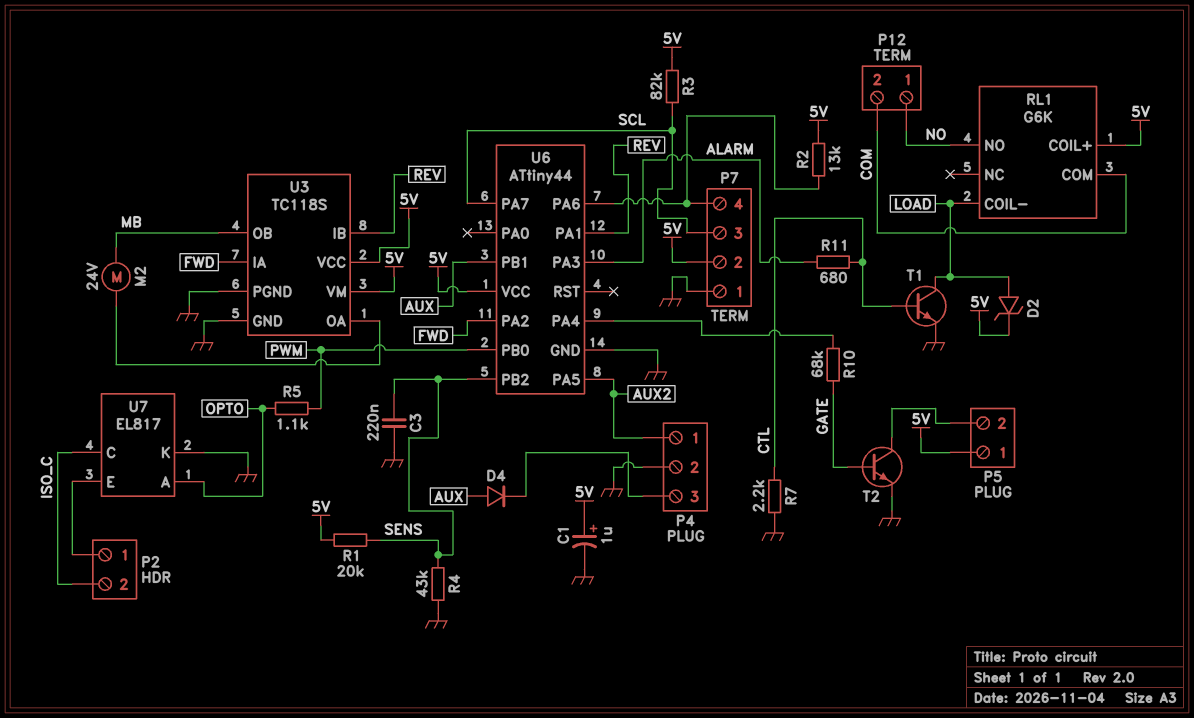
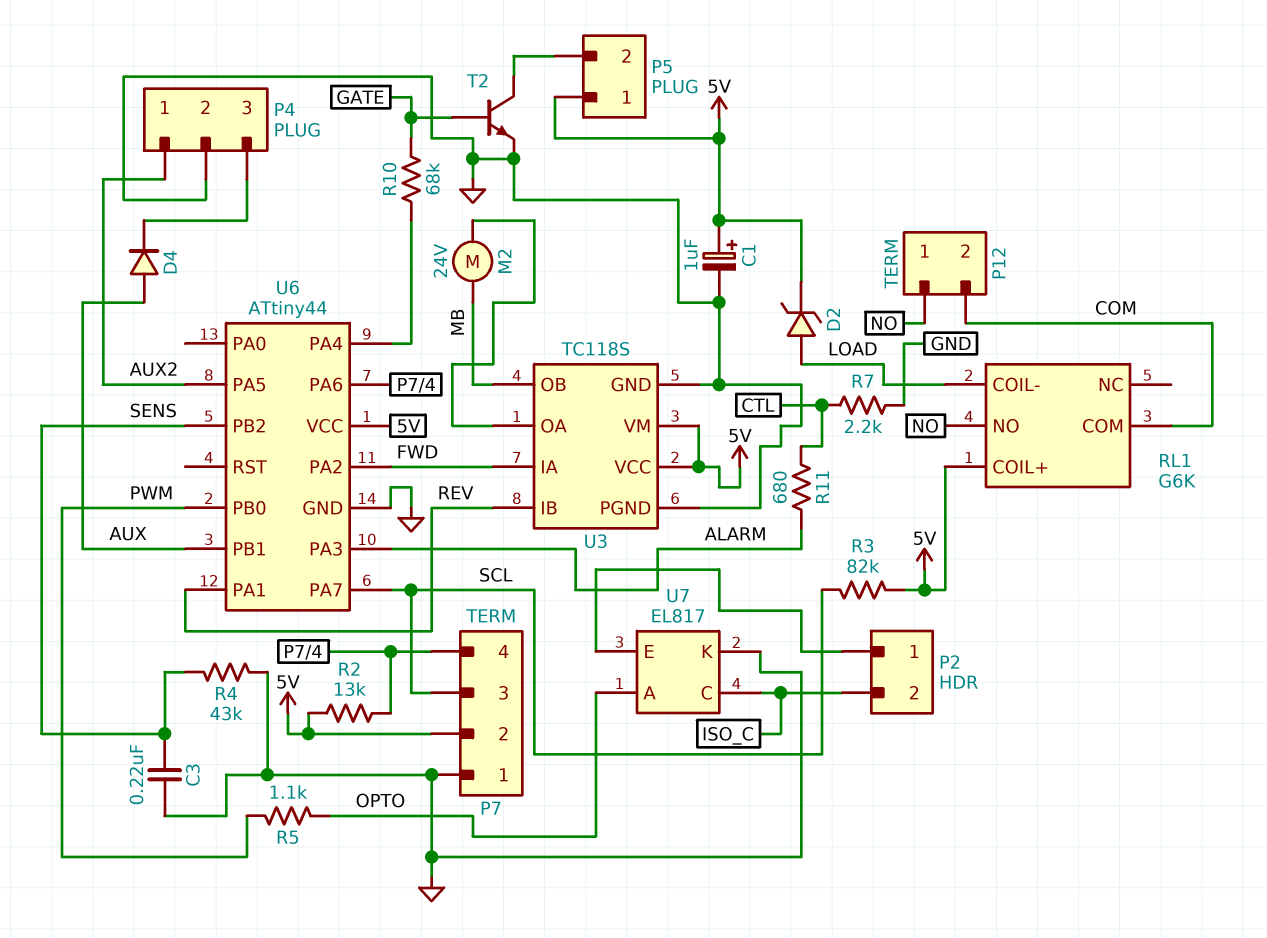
R1: 20k (5V, SENS) -> none
T1: NPN (B CTL, C LOAD, E GND) -> none

